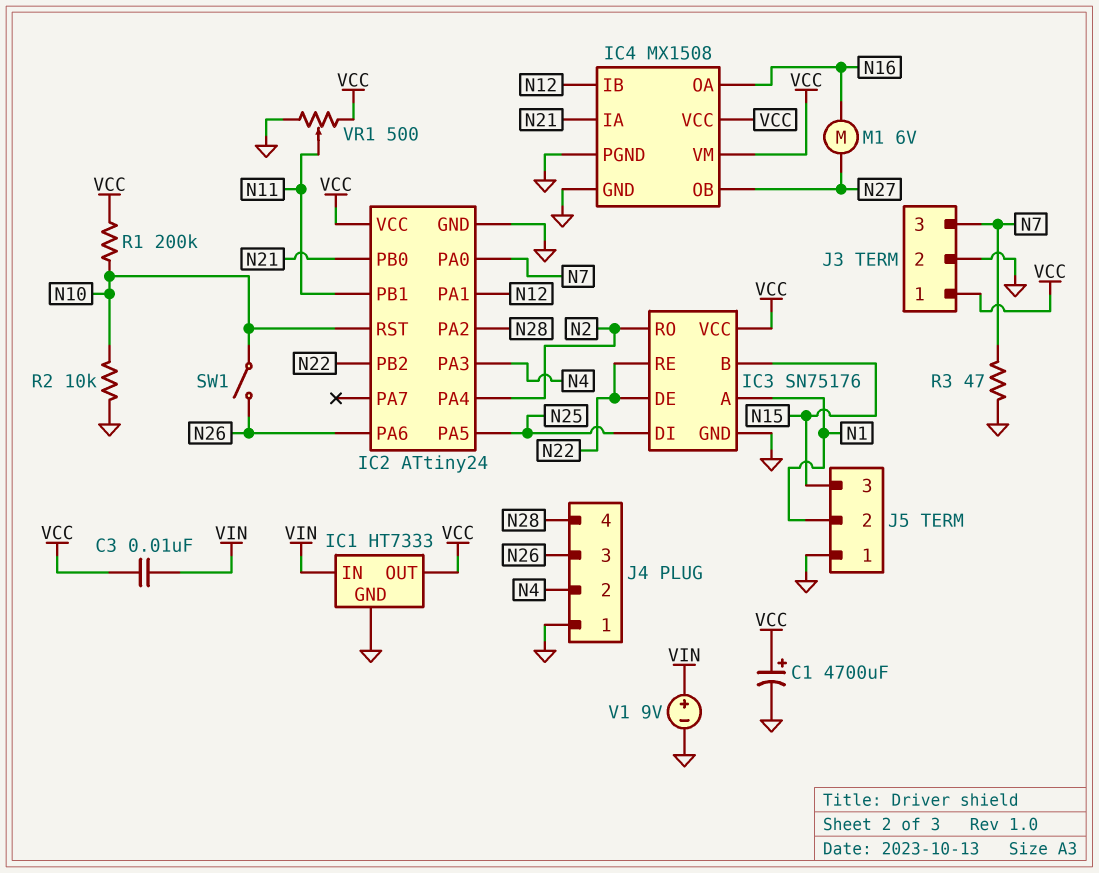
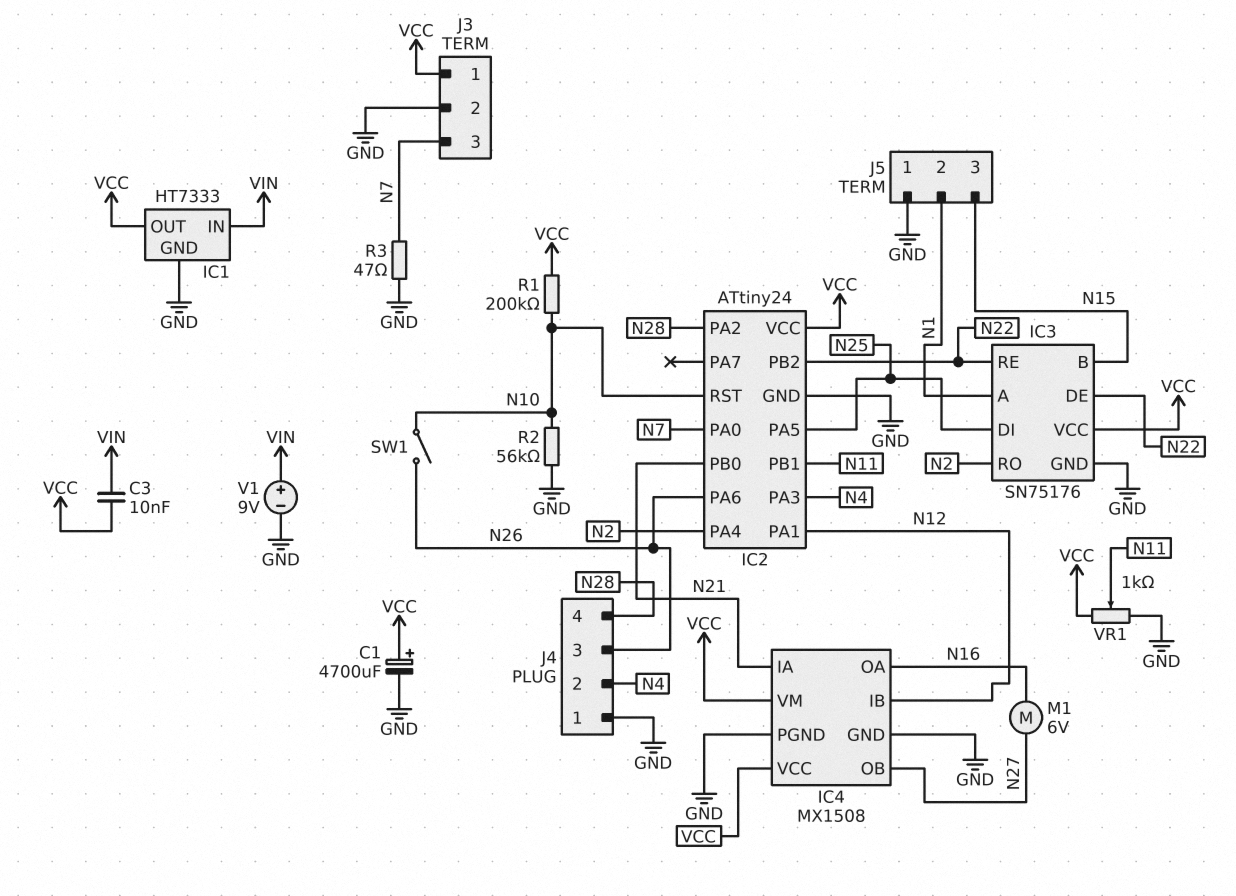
R2: 10k (GND, N10) -> 56k (GND, N10)
VR1: 500 (GND, VCC, wiper N11) -> 1k (GND, VCC, wiper N11)

